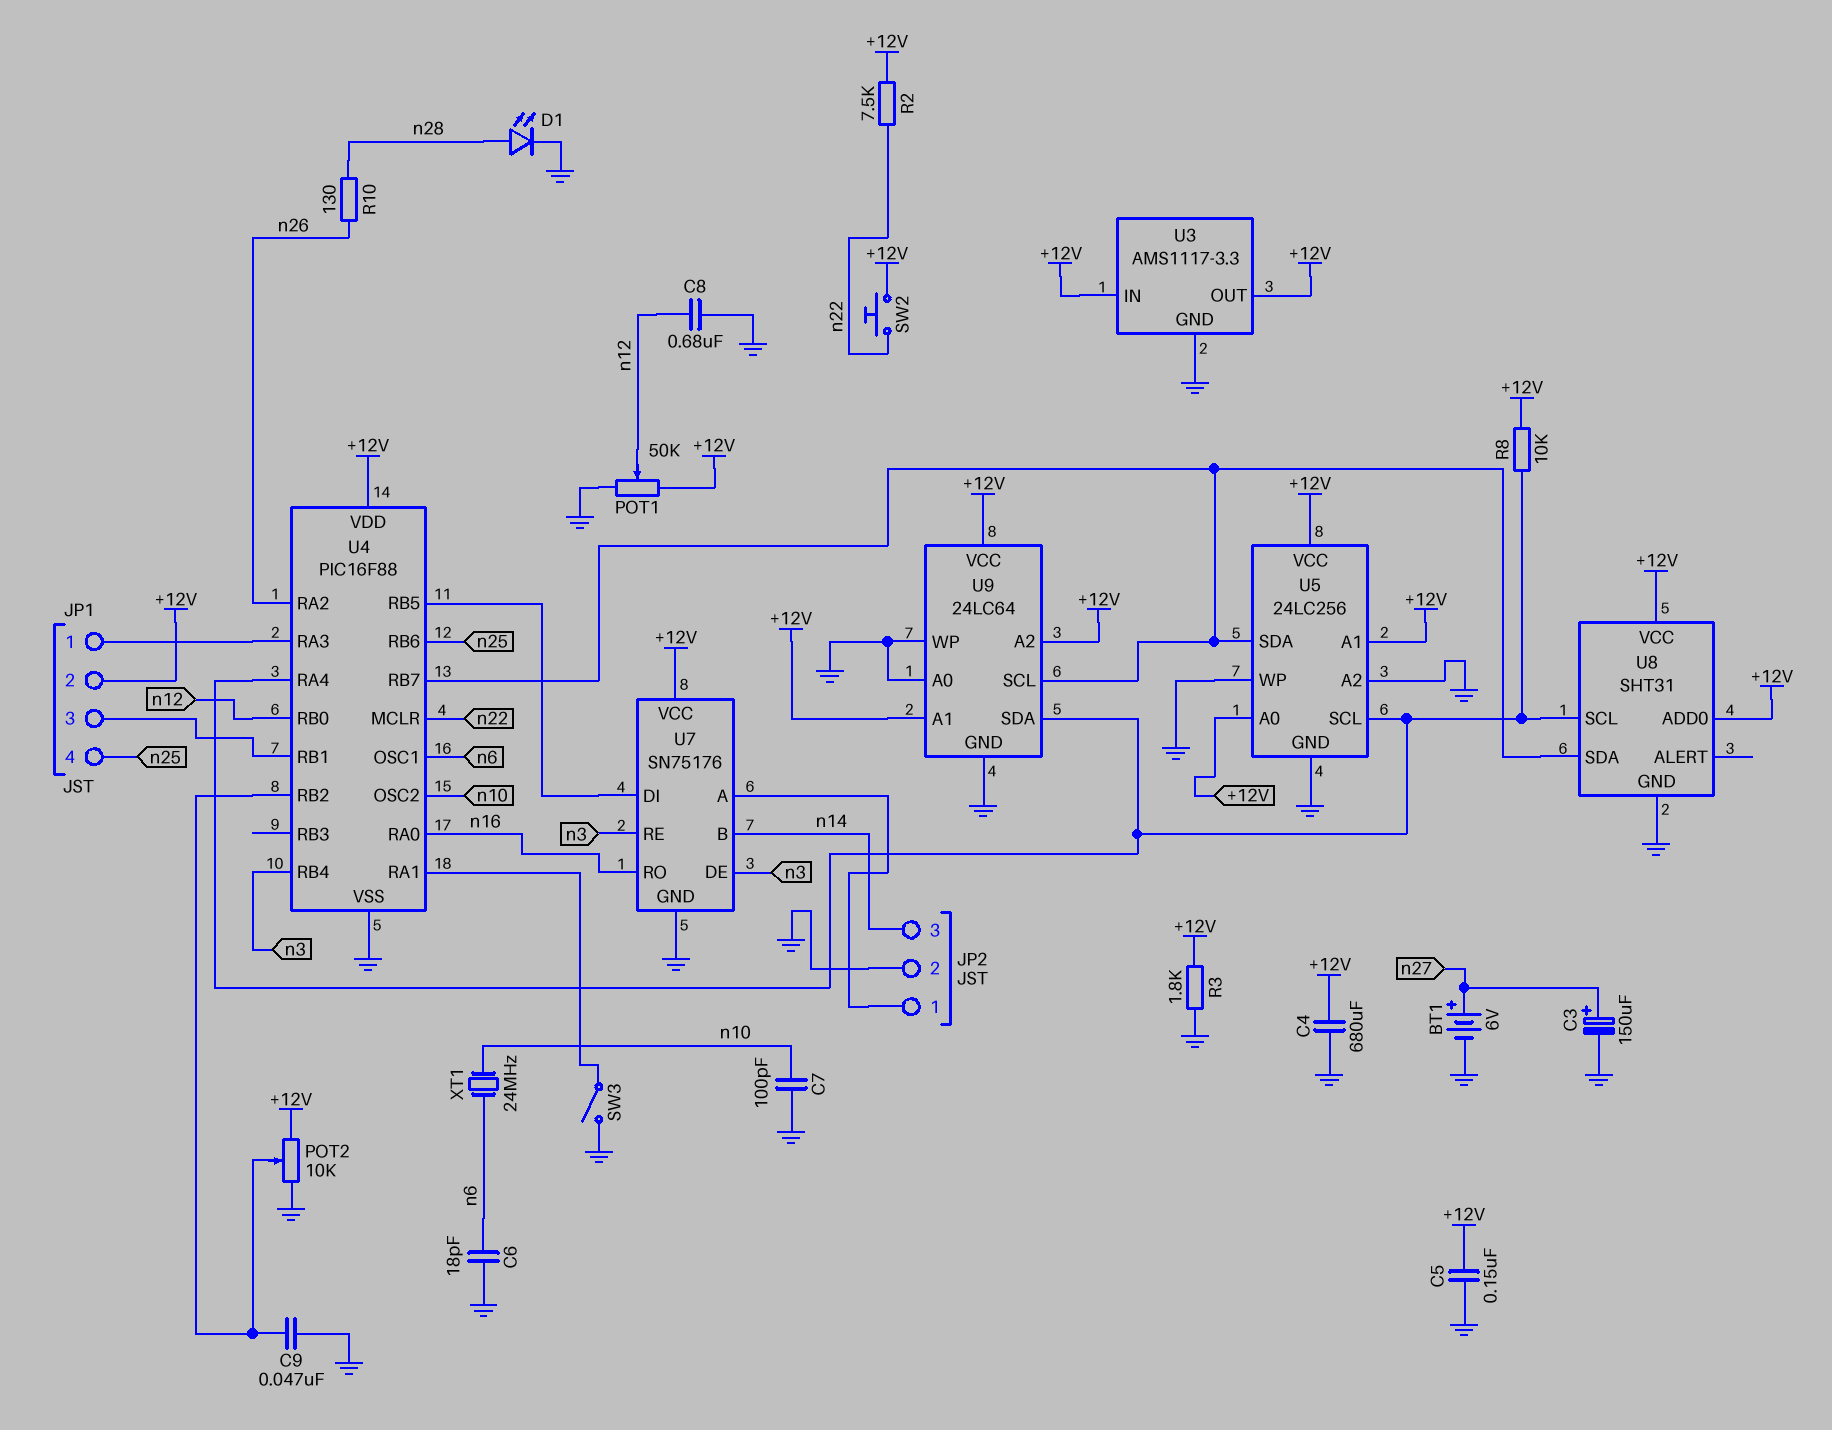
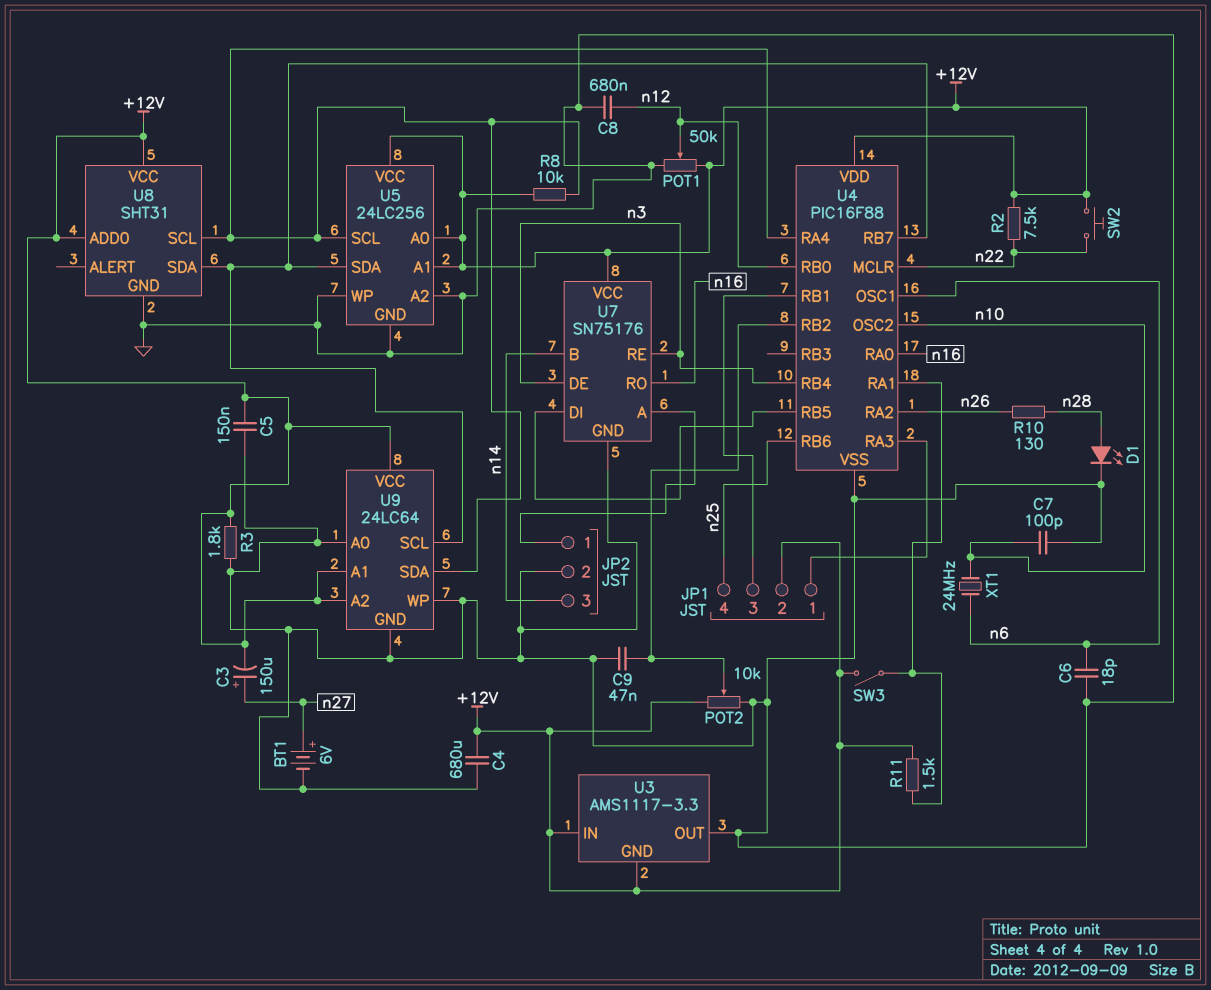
C3: 150uF (plus n27, minus GND) -> 150uF (plus n27, minus +12V)
R11: none -> 1.5k (+12V, U4/RA1)
SW3: switch (GND, U4/RA1) -> switch (+12V, U4/RA1)
U3 pin GND: GND -> +12V
U3 pin OUT: +12V -> GND

